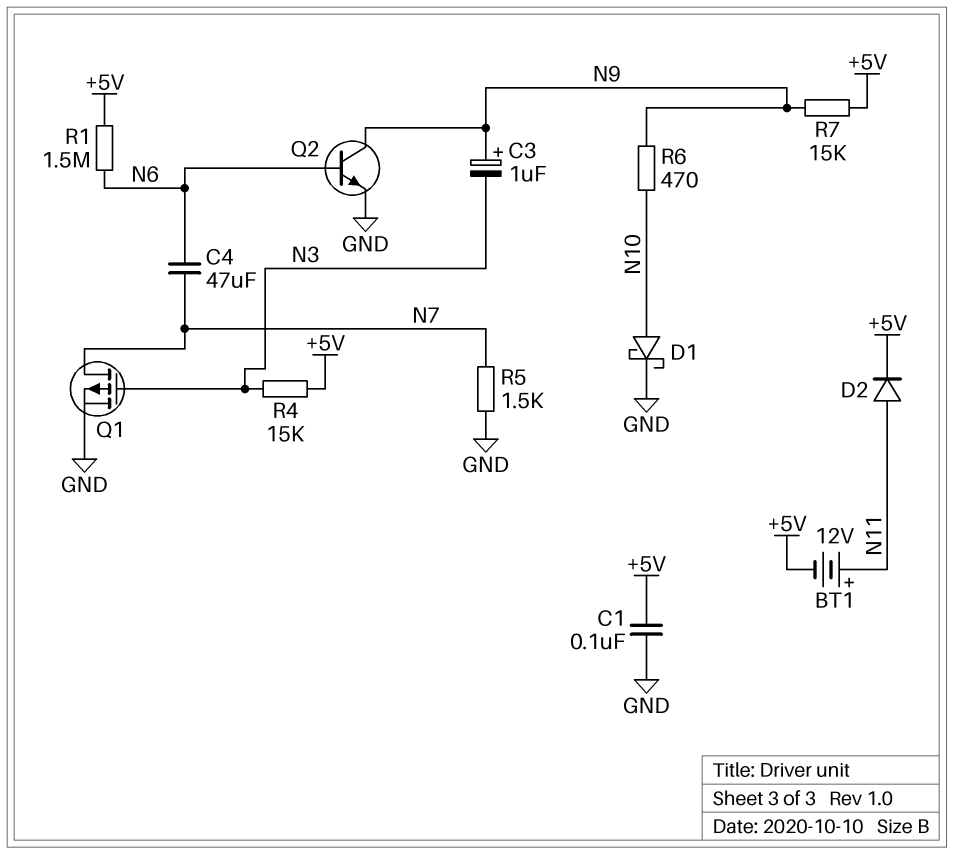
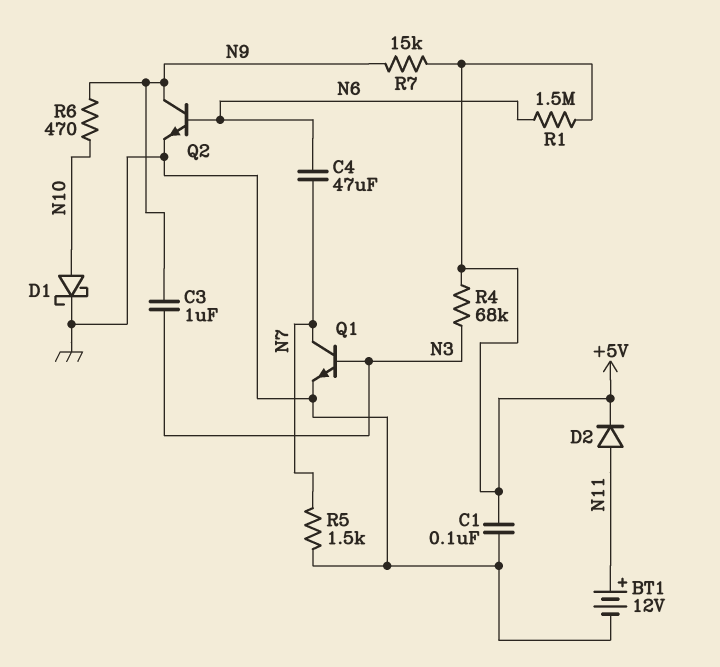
BT1: 12V (plus N11, minus +5V) -> 12V (plus N11, minus GND)
C3: 1uF (plus N9, minus N3) -> 1uF (N3, N9)
Q1: PMOS (G N3, D N7, S GND) -> NPN (B N3, C N7, E GND)
R4: 15k (+5V, N3) -> 68k (+5V, N3)

